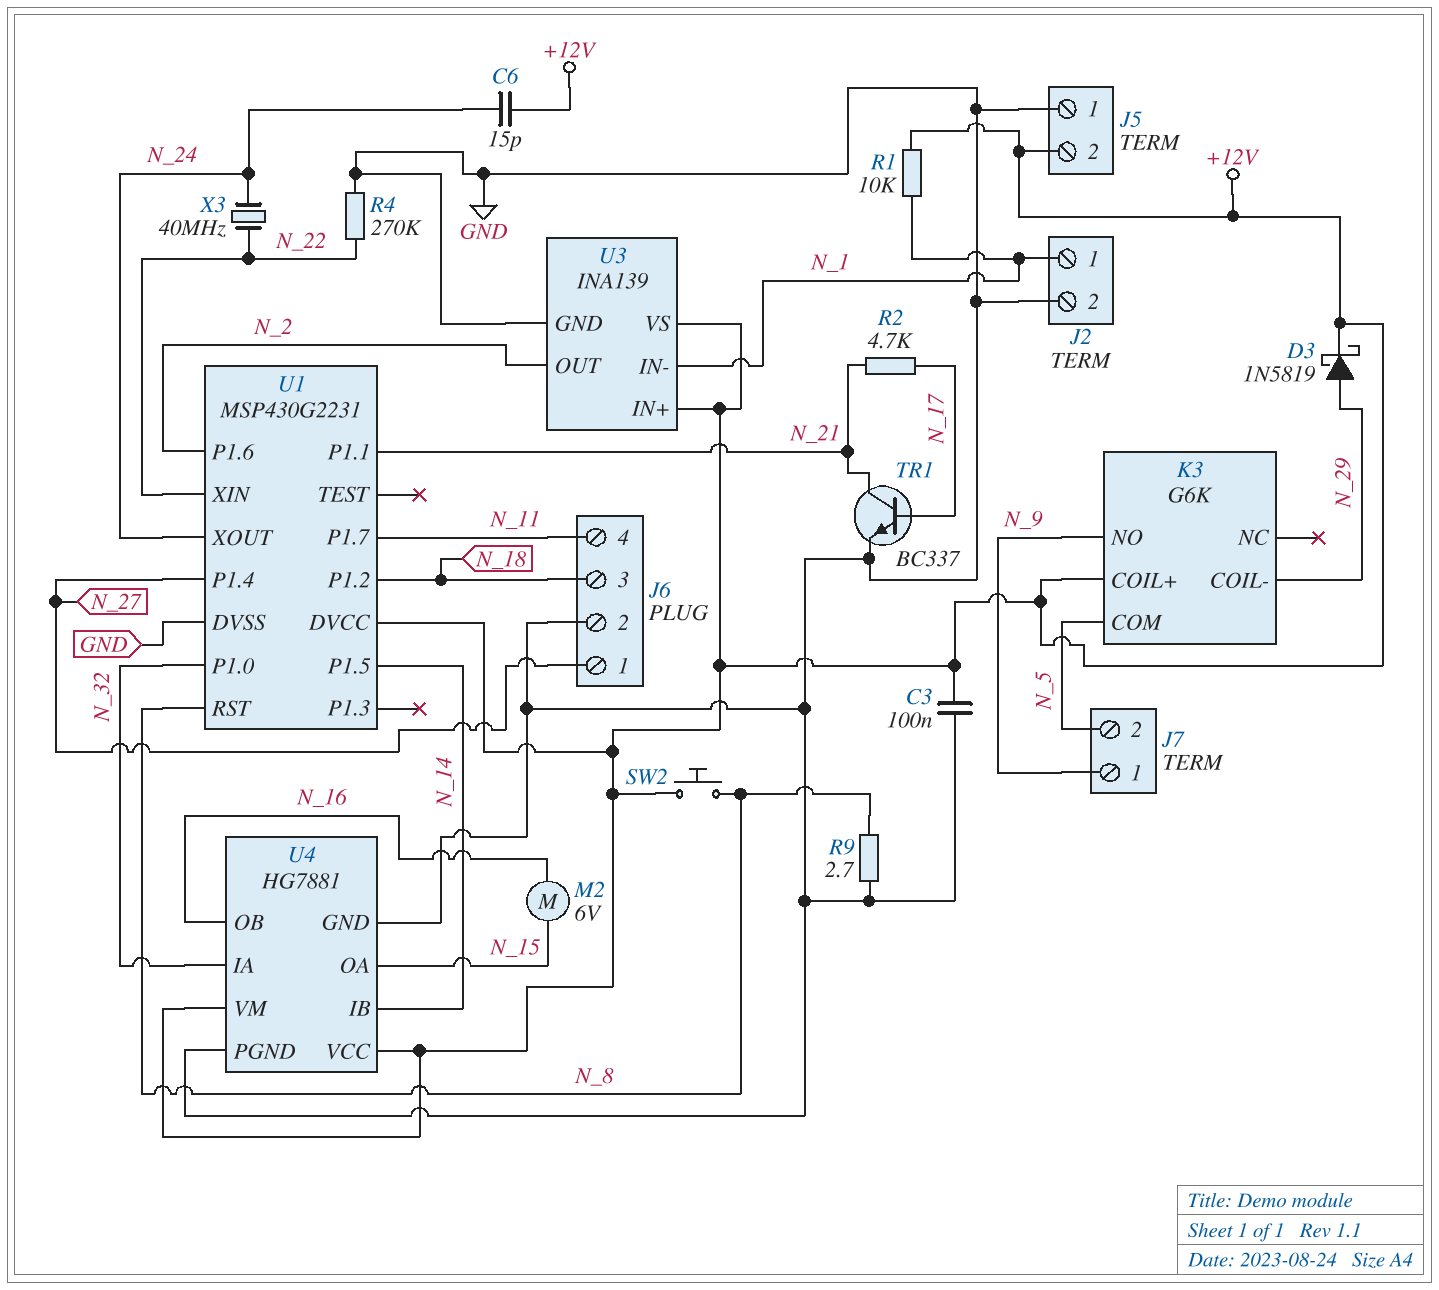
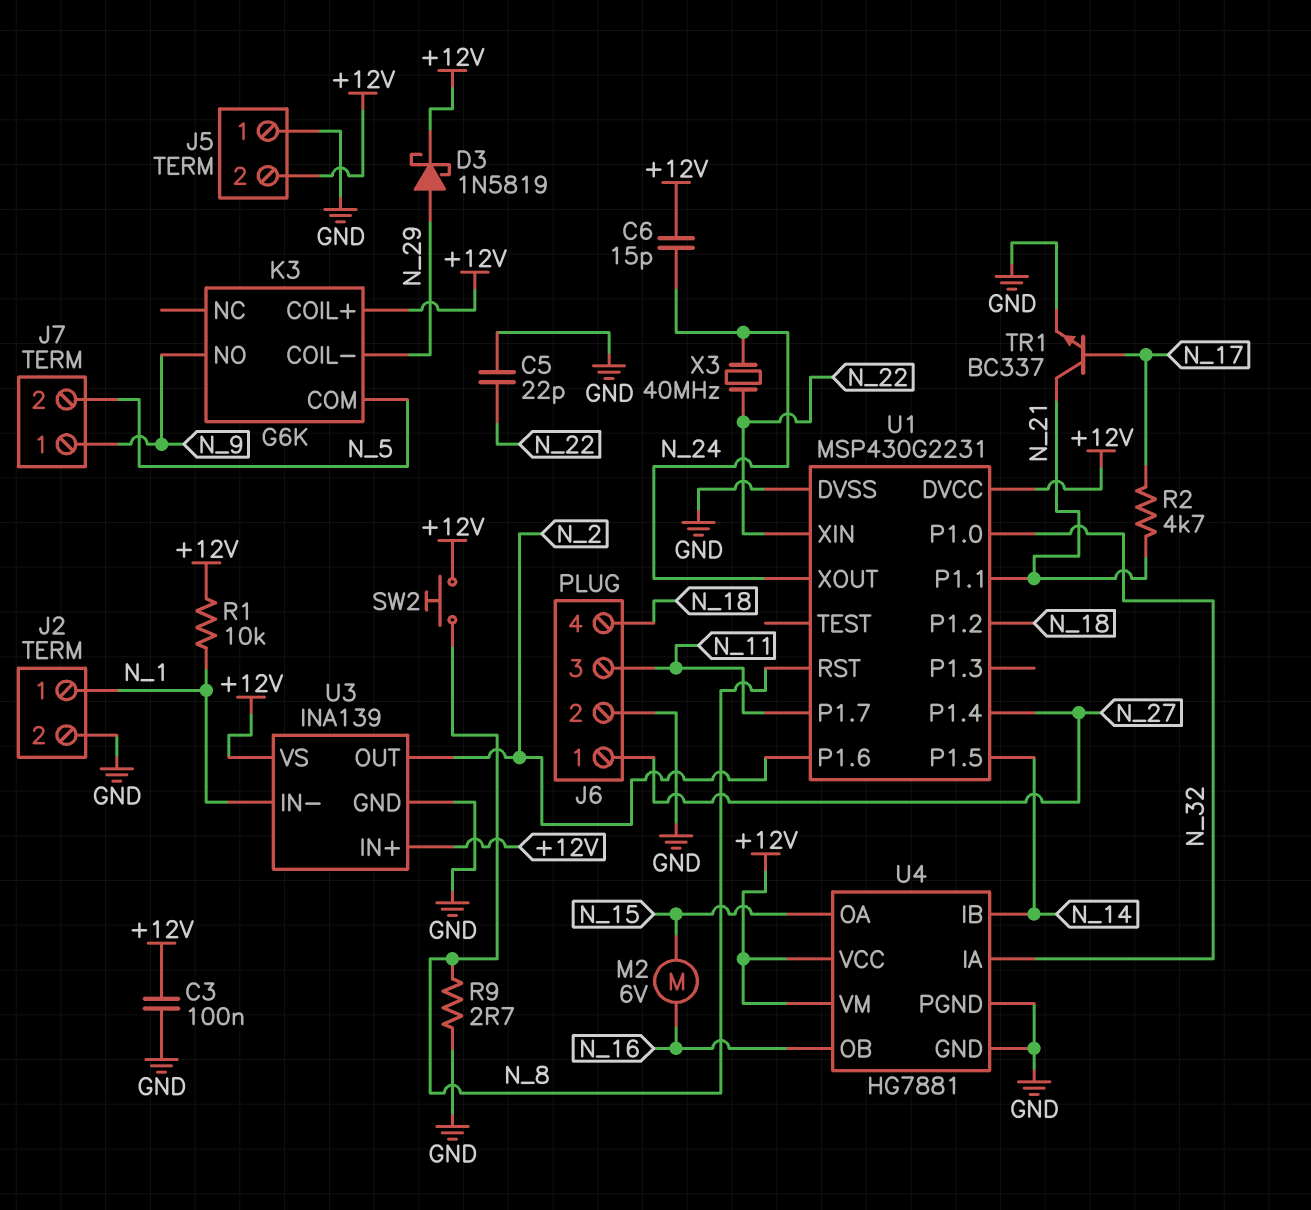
C5: none -> 22pF (GND, N_22)
J6 pin 3: N_18 -> N_11
J6 pin 4: N_11 -> N_18
R4: 270k (GND, N_22) -> none

